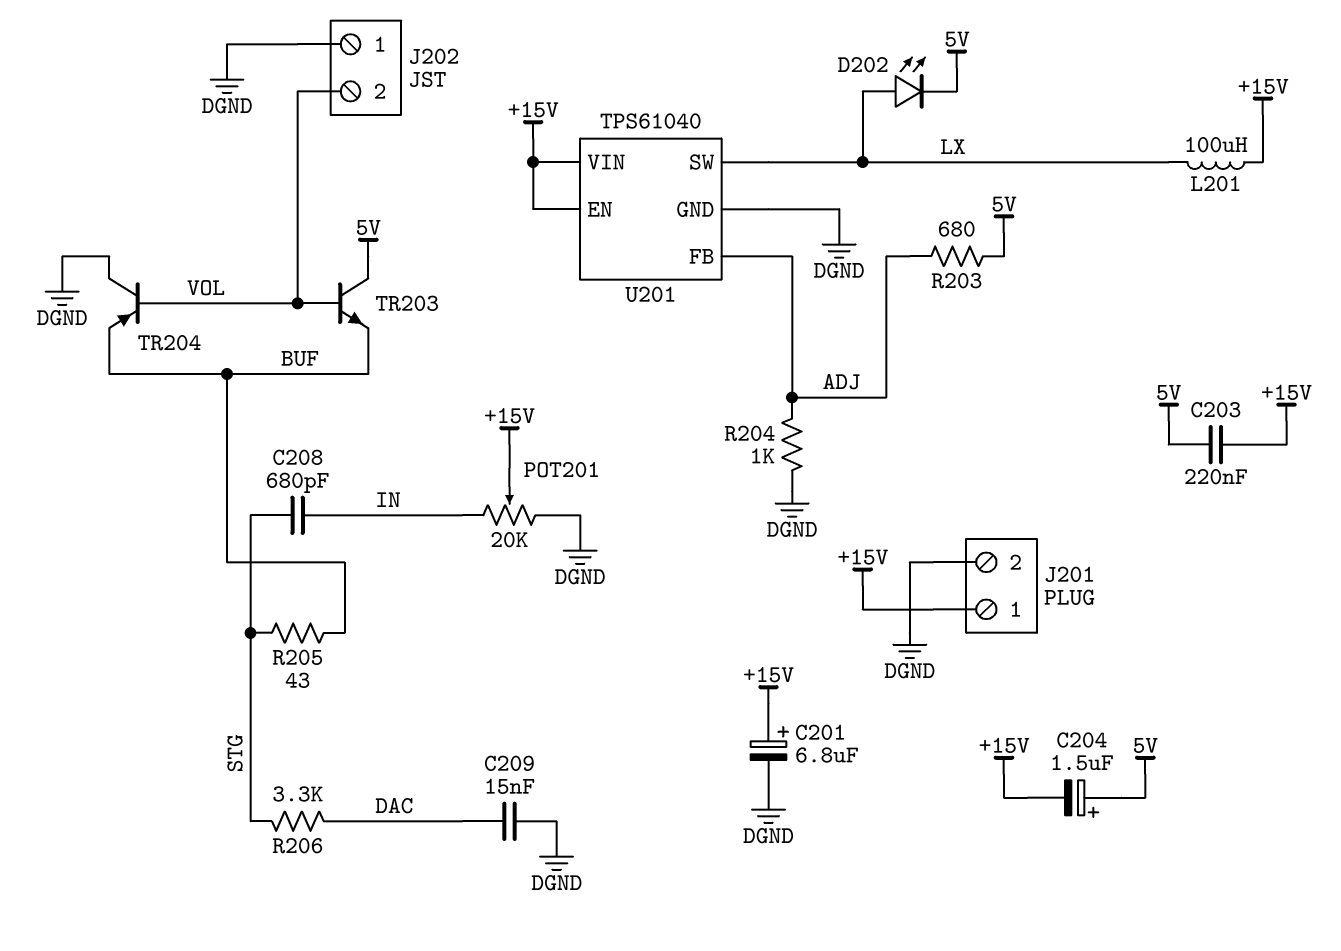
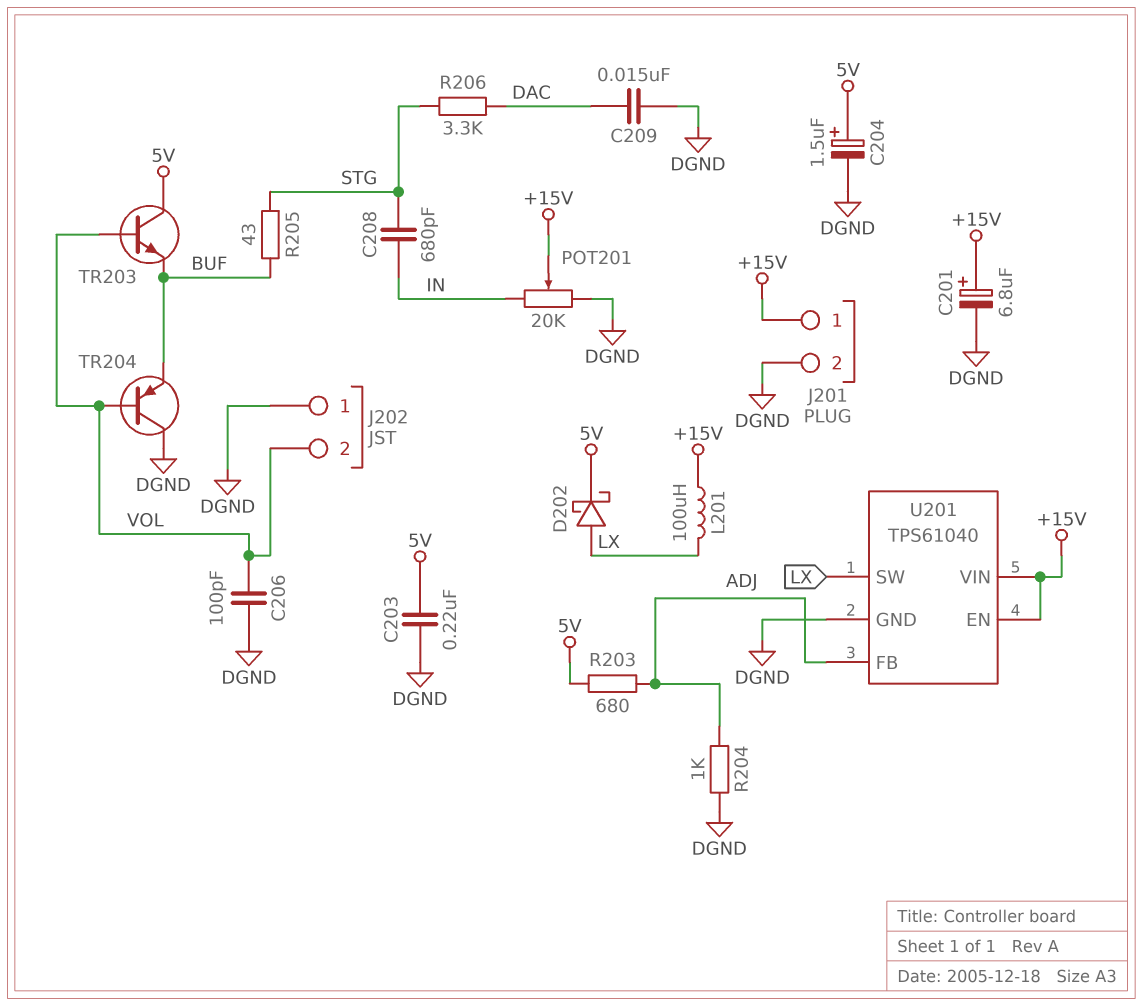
C203: 220nF (+15V, 5V) -> 220nF (5V, DGND)
C204: 1.5uF (plus 5V, minus +15V) -> 1.5uF (plus 5V, minus DGND)
C206: none -> 100pF (DGND, VOL)
D202: LED (A LX, K 5V) -> schottky (A LX, K 5V)

